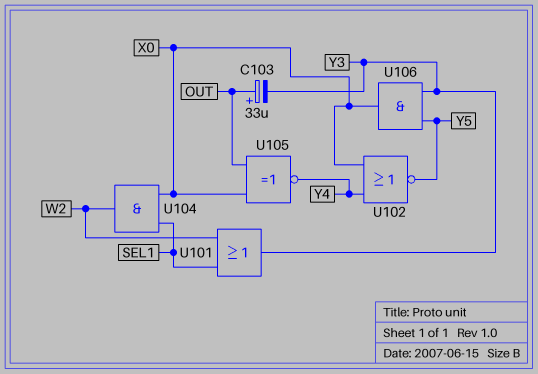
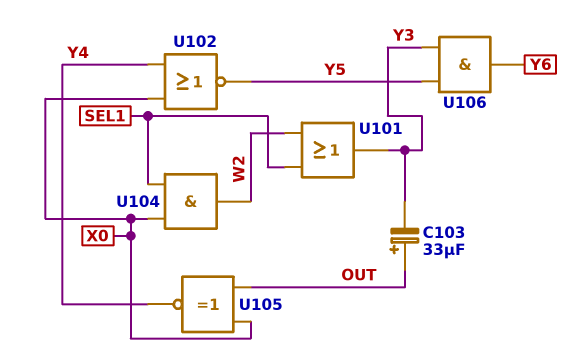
U106: AND (in Y3, in Y5, out X0) -> AND (in Y3, in Y5, out Y6)

